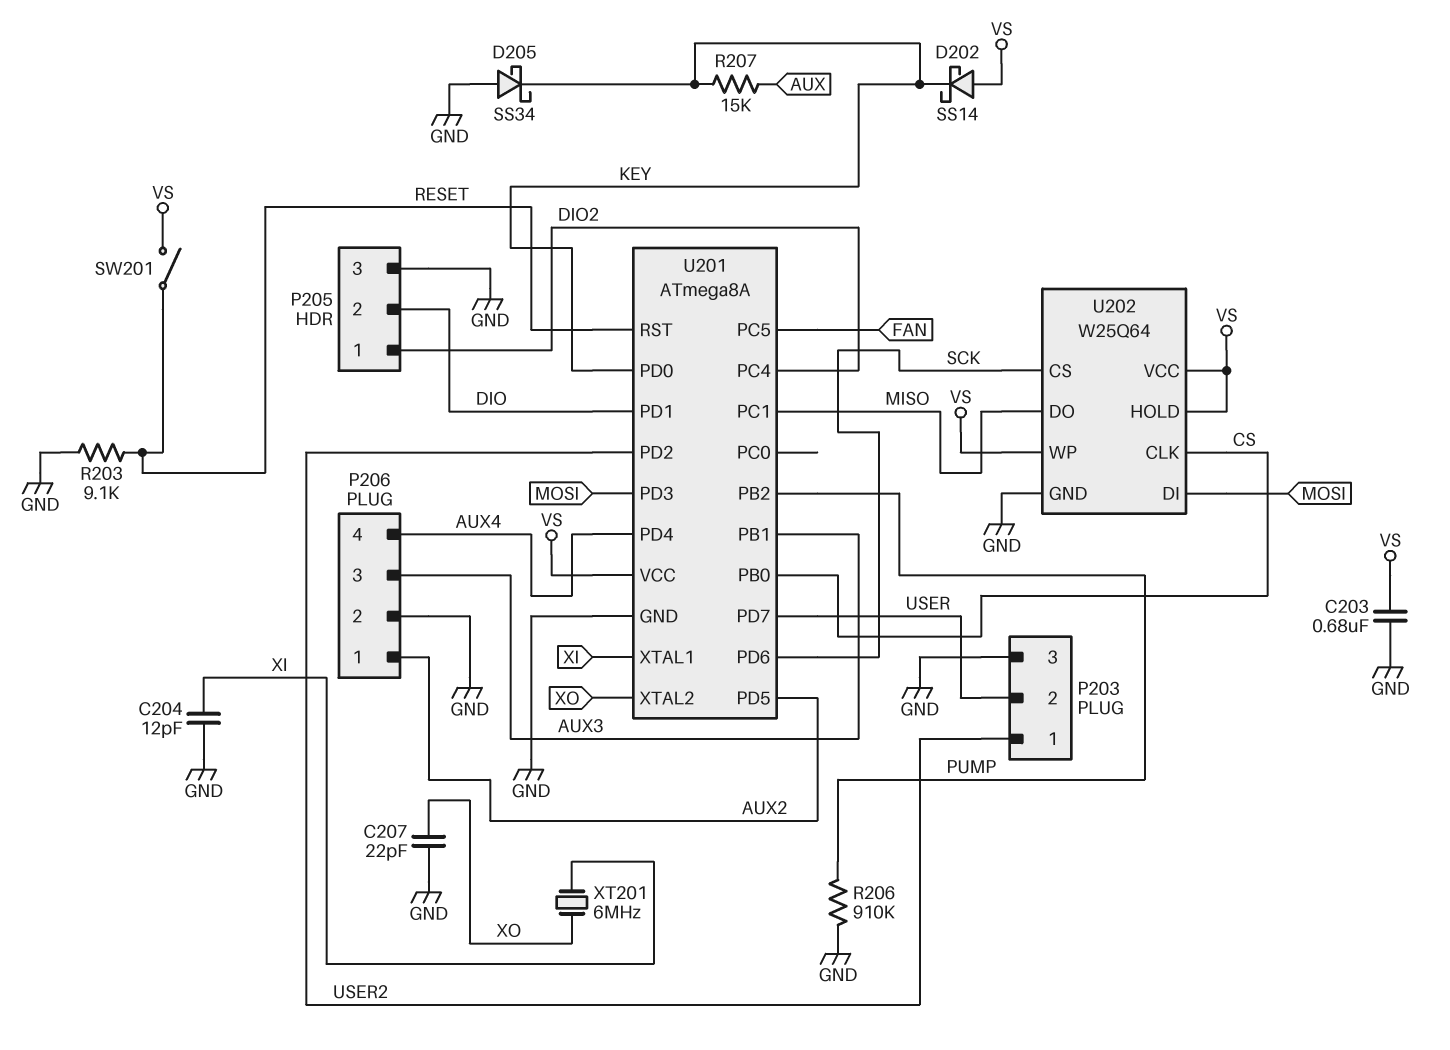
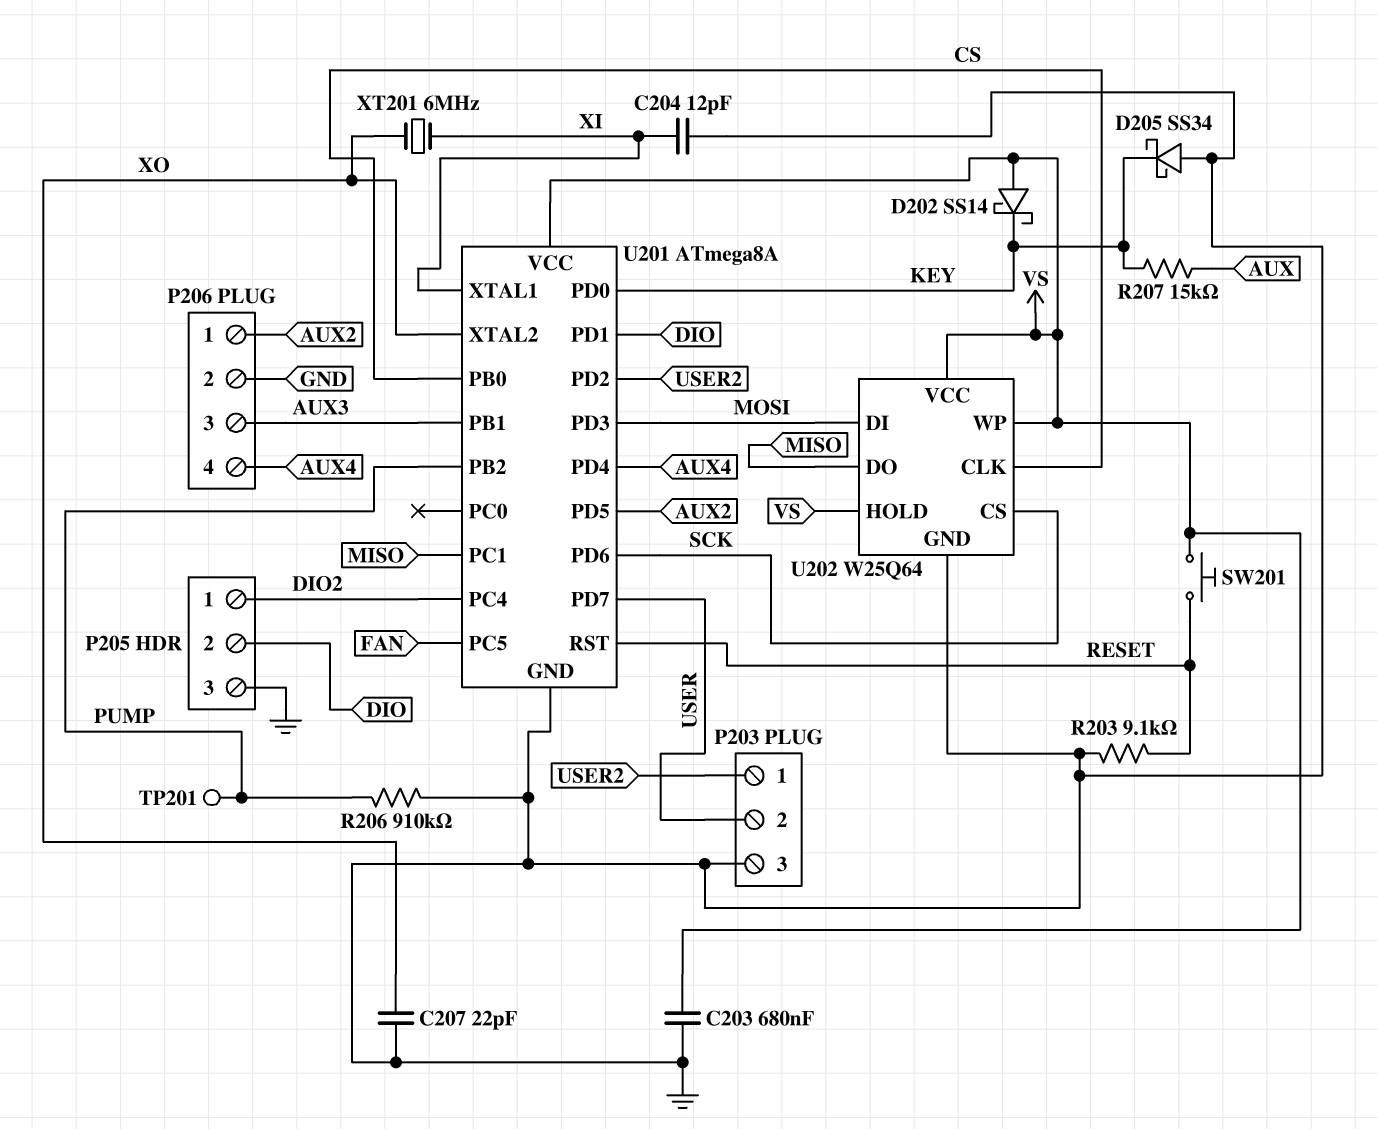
SW201: switch (RESET, VS) -> button (RESET, VS)
TP201: none -> test point (PUMP)

